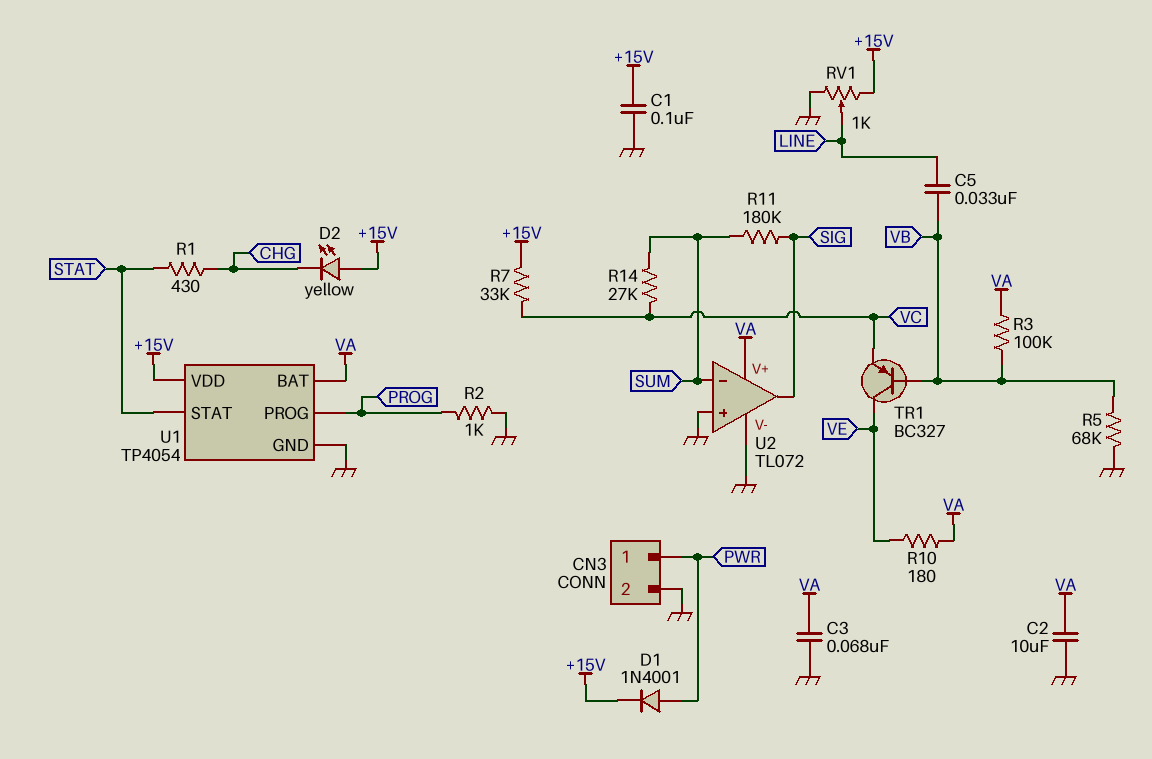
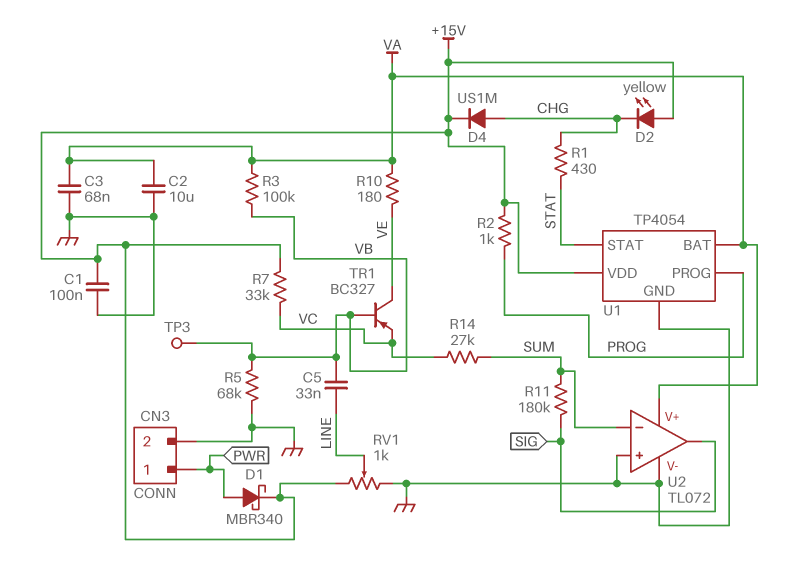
D1: diode 1N4001 (A PWR, K +15V) -> schottky MBR340 (A PWR, K +15V)
D4: none -> diode US1M (A CHG, K +15V)
R2: 1k (GND, PROG) -> 1k (+15V, PROG)
TP3: none -> test point (VB)

